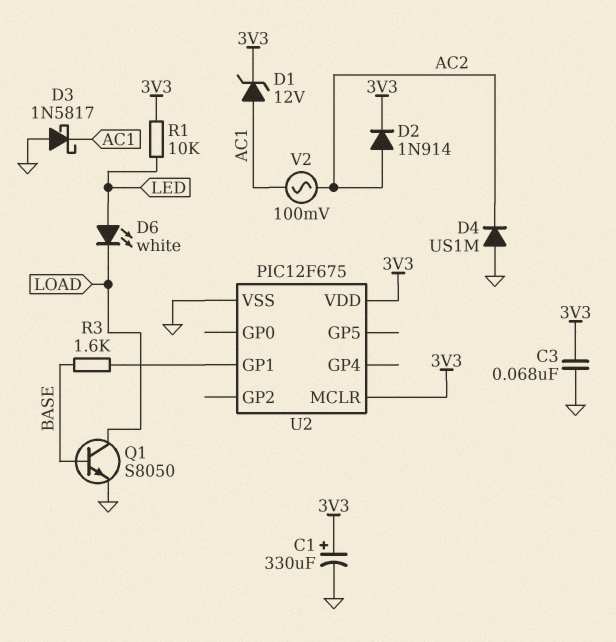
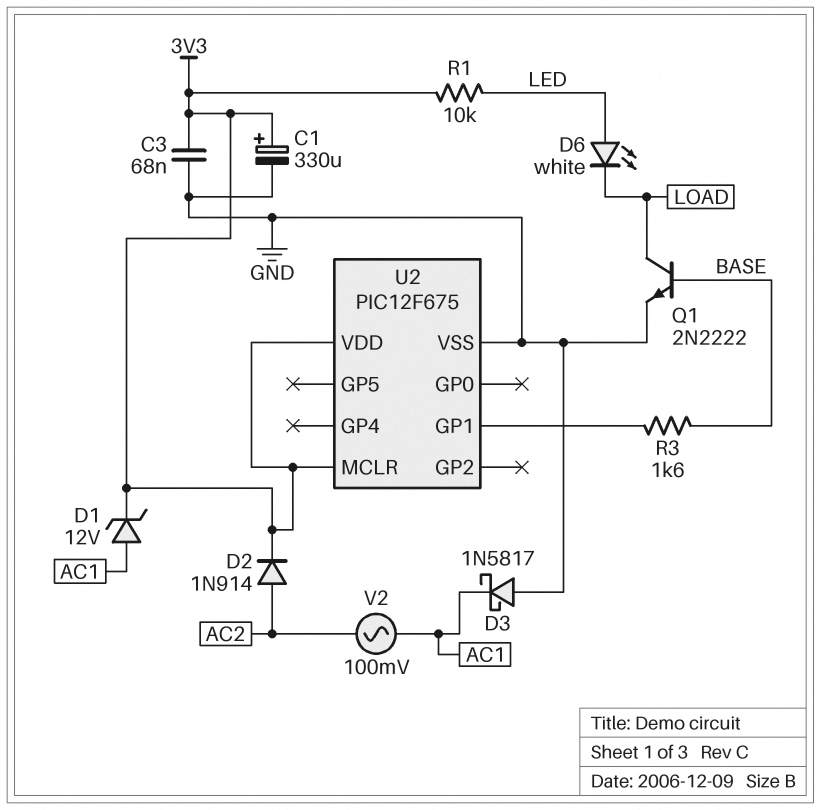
D4: diode US1M (A GND, K AC2) -> none
Q1: NPN S8050 (B BASE, C LOAD, E GND) -> NPN 2N2222 (B BASE, C LOAD, E GND)

